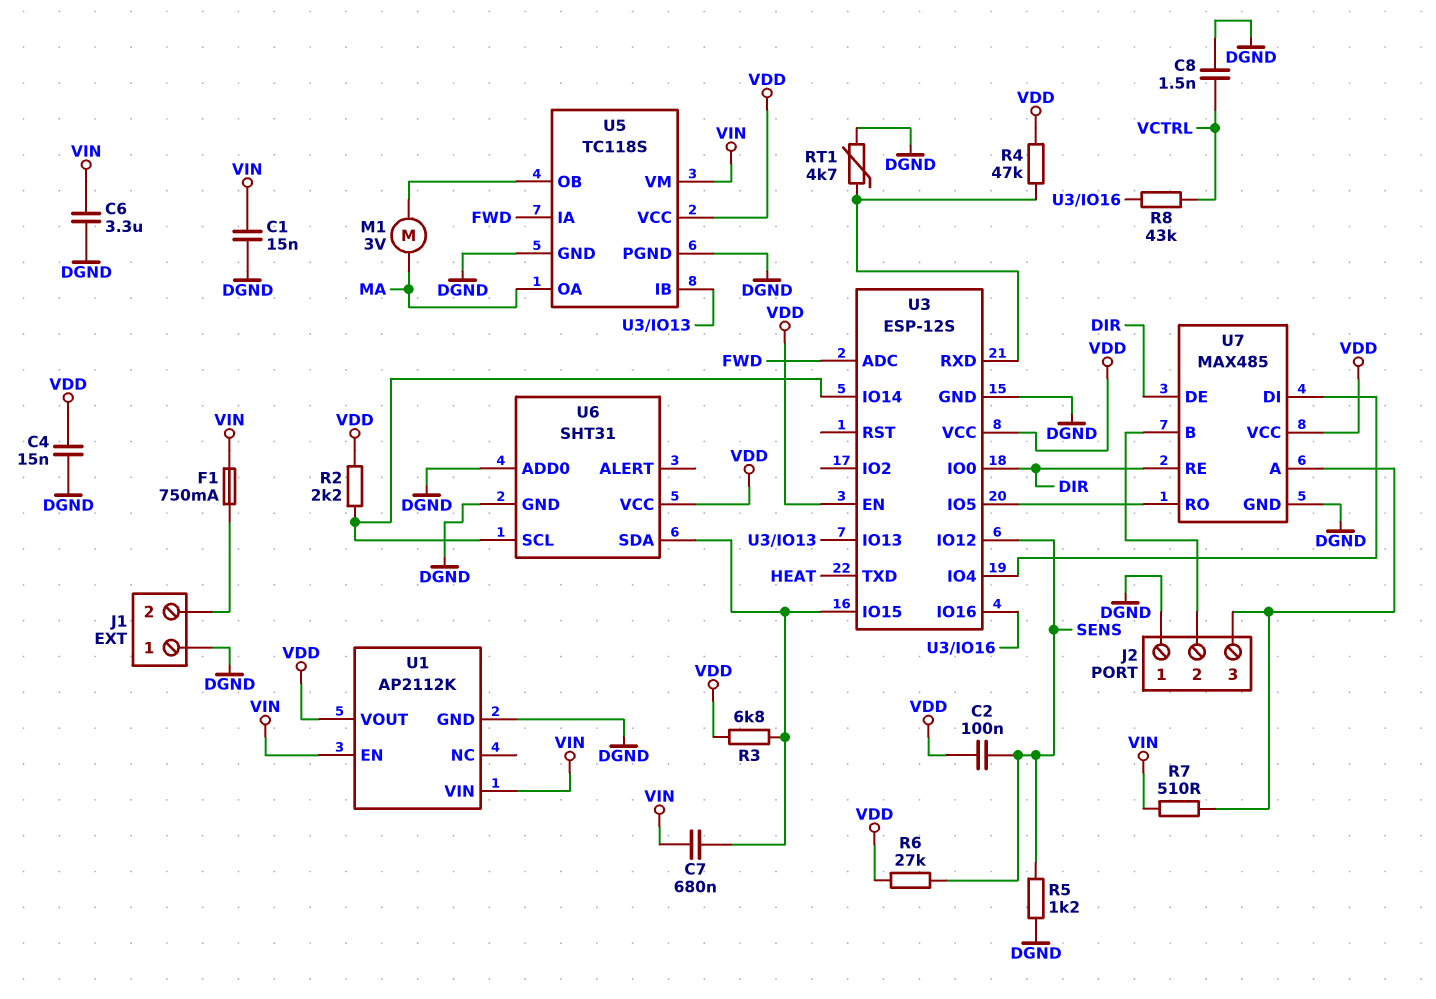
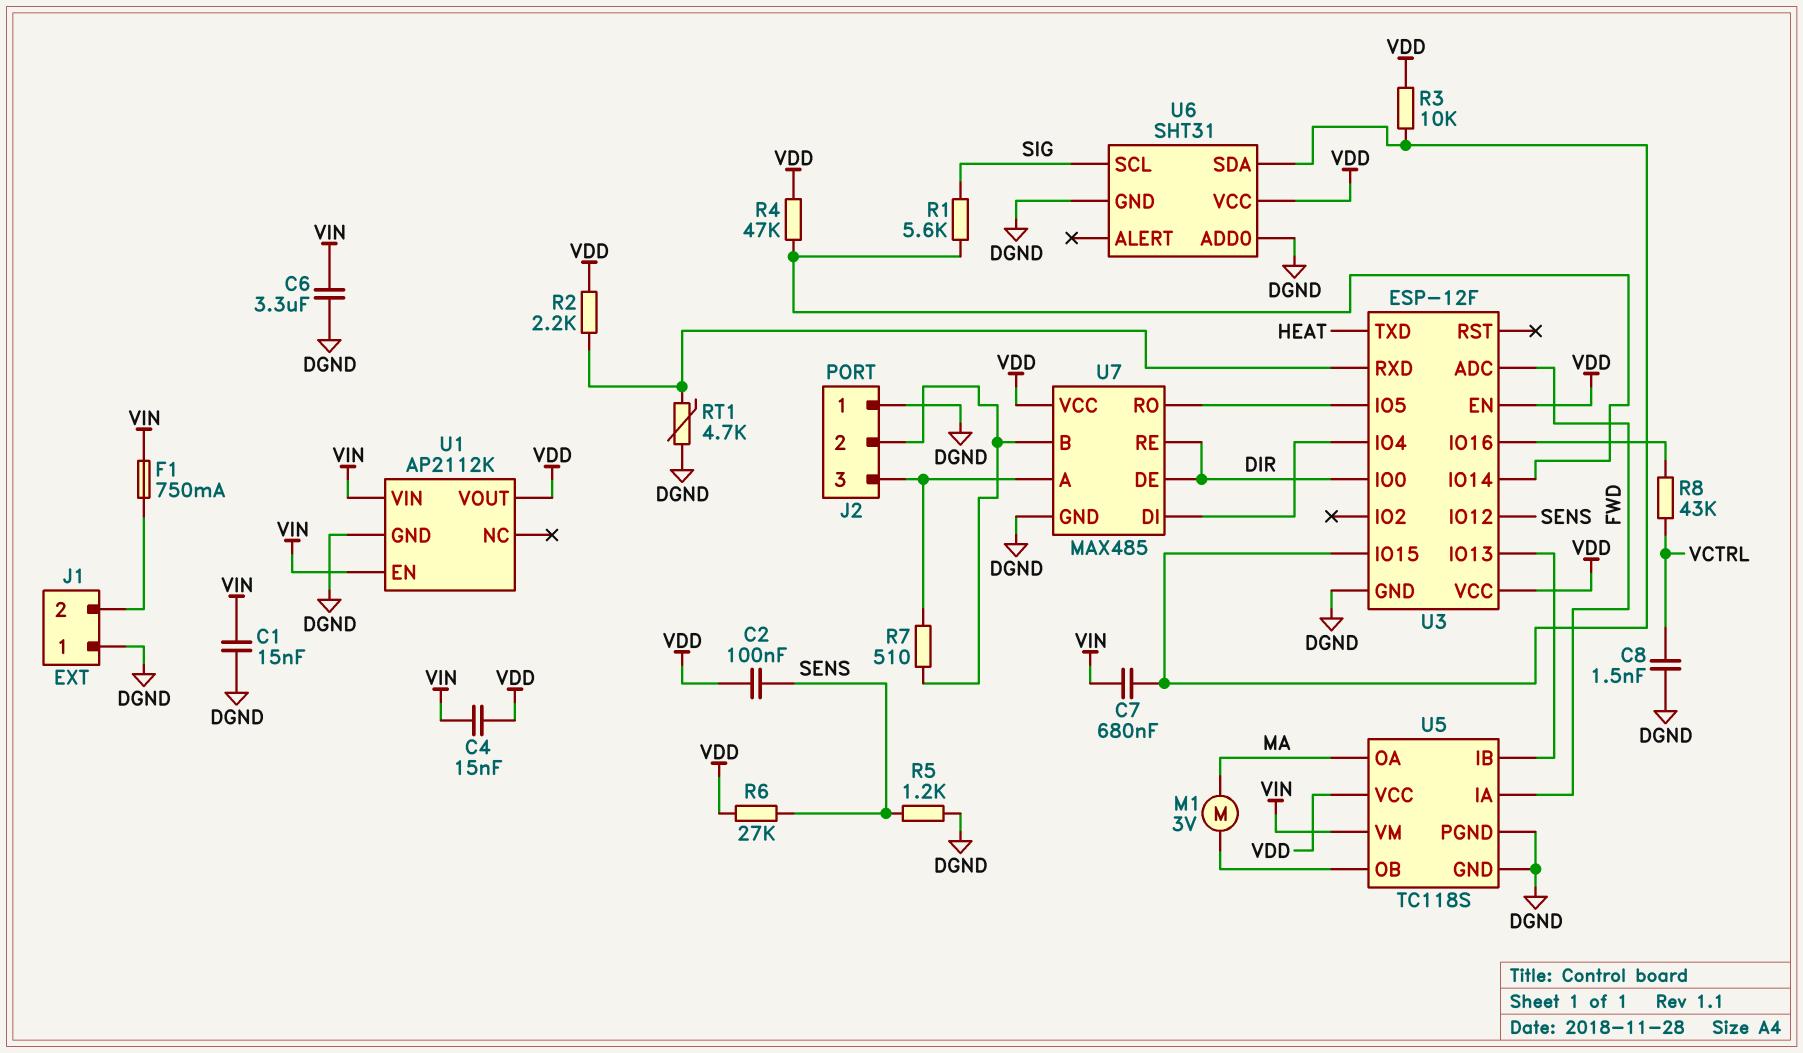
C4: 15nF (DGND, VDD) -> 15nF (VDD, VIN)
R1: none -> 5.6k (SIG, U3/IO14)
R2: 2.2k (U3/IO14, VDD) -> 2.2k (U3/RXD, VDD)
R3: 6.8k (U3/IO15, VDD) -> 10k (U3/IO15, VDD)
R4: 47k (U3/RXD, VDD) -> 47k (U3/IO14, VDD)
R7: 510 (J2/3, VIN) -> 510 (J2/2, J2/3)
U3: ESP-12S -> ESP-12F
U6 pin SCL: U3/IO14 -> SIG

